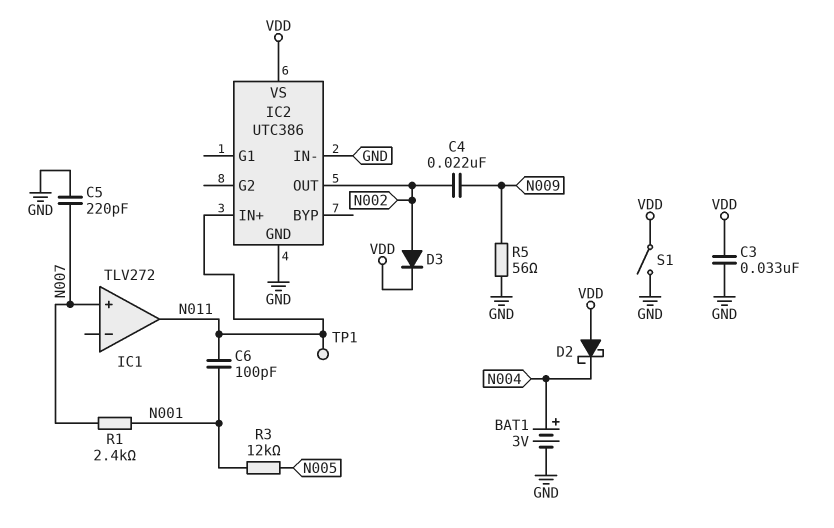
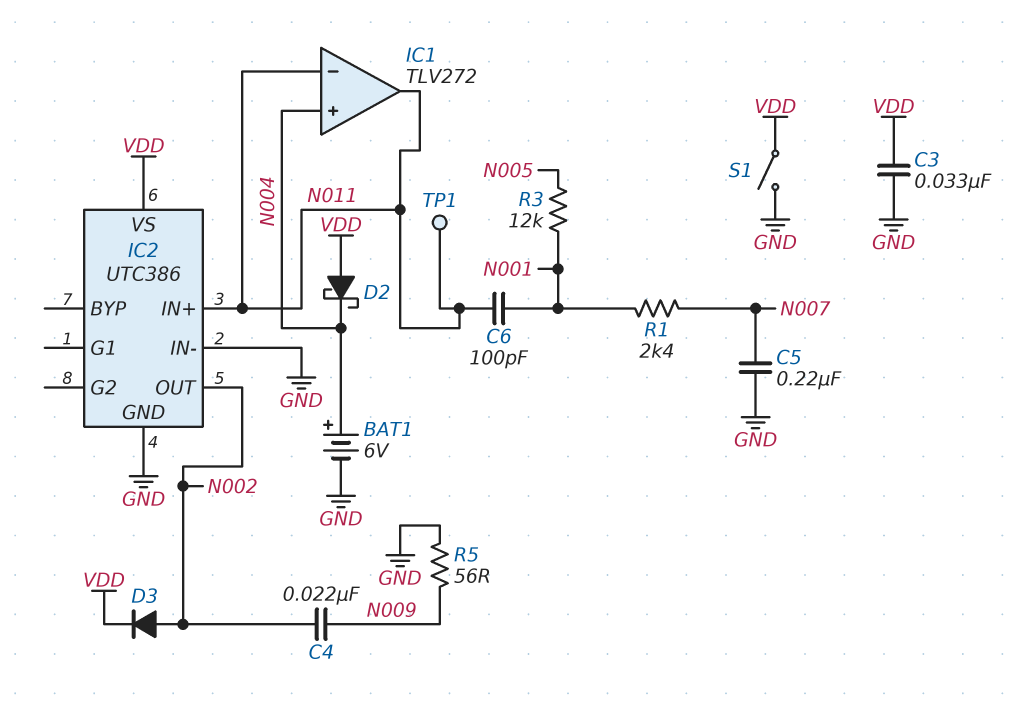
BAT1: 3V (plus N004, minus GND) -> 6V (plus N004, minus GND)
C5: 220pF (GND, N007) -> 220nF (GND, N007)
IC1 pin in+: N007 -> N004
IC1 pin in-: none -> N011

